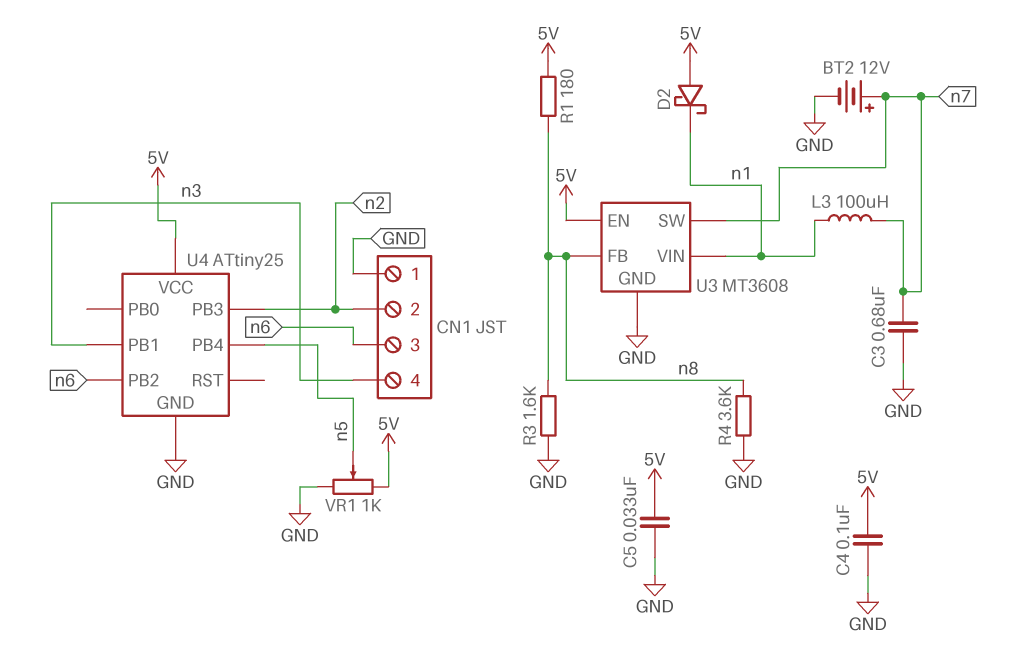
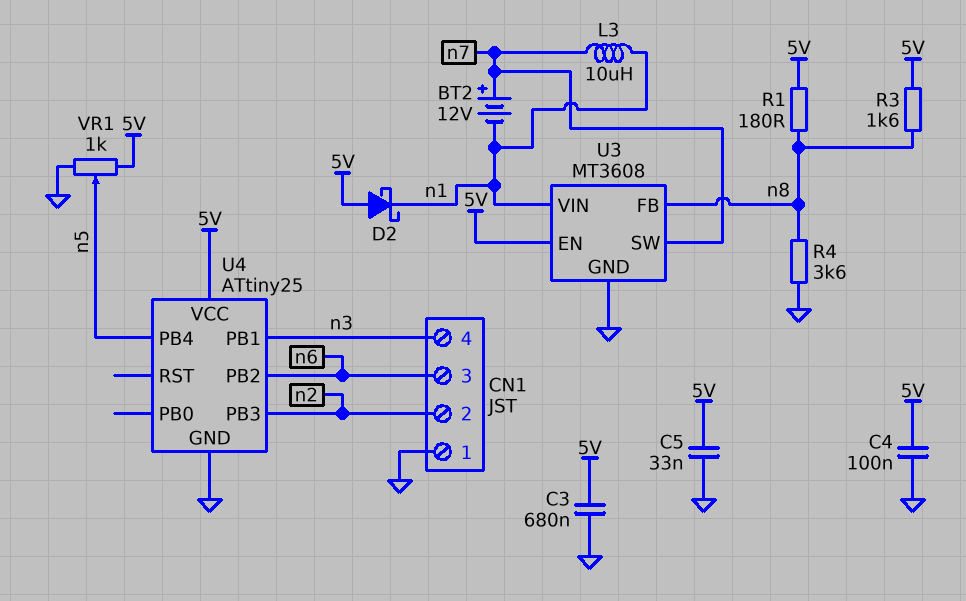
BT2: 12V (plus n7, minus GND) -> 12V (plus n7, minus n1)
C3: 680nF (GND, n7) -> 680nF (5V, GND)
L3: 100uH (n1, n7) -> 10uH (n1, n7)
R3: 1.6k (GND, n8) -> 1.6k (5V, n8)

